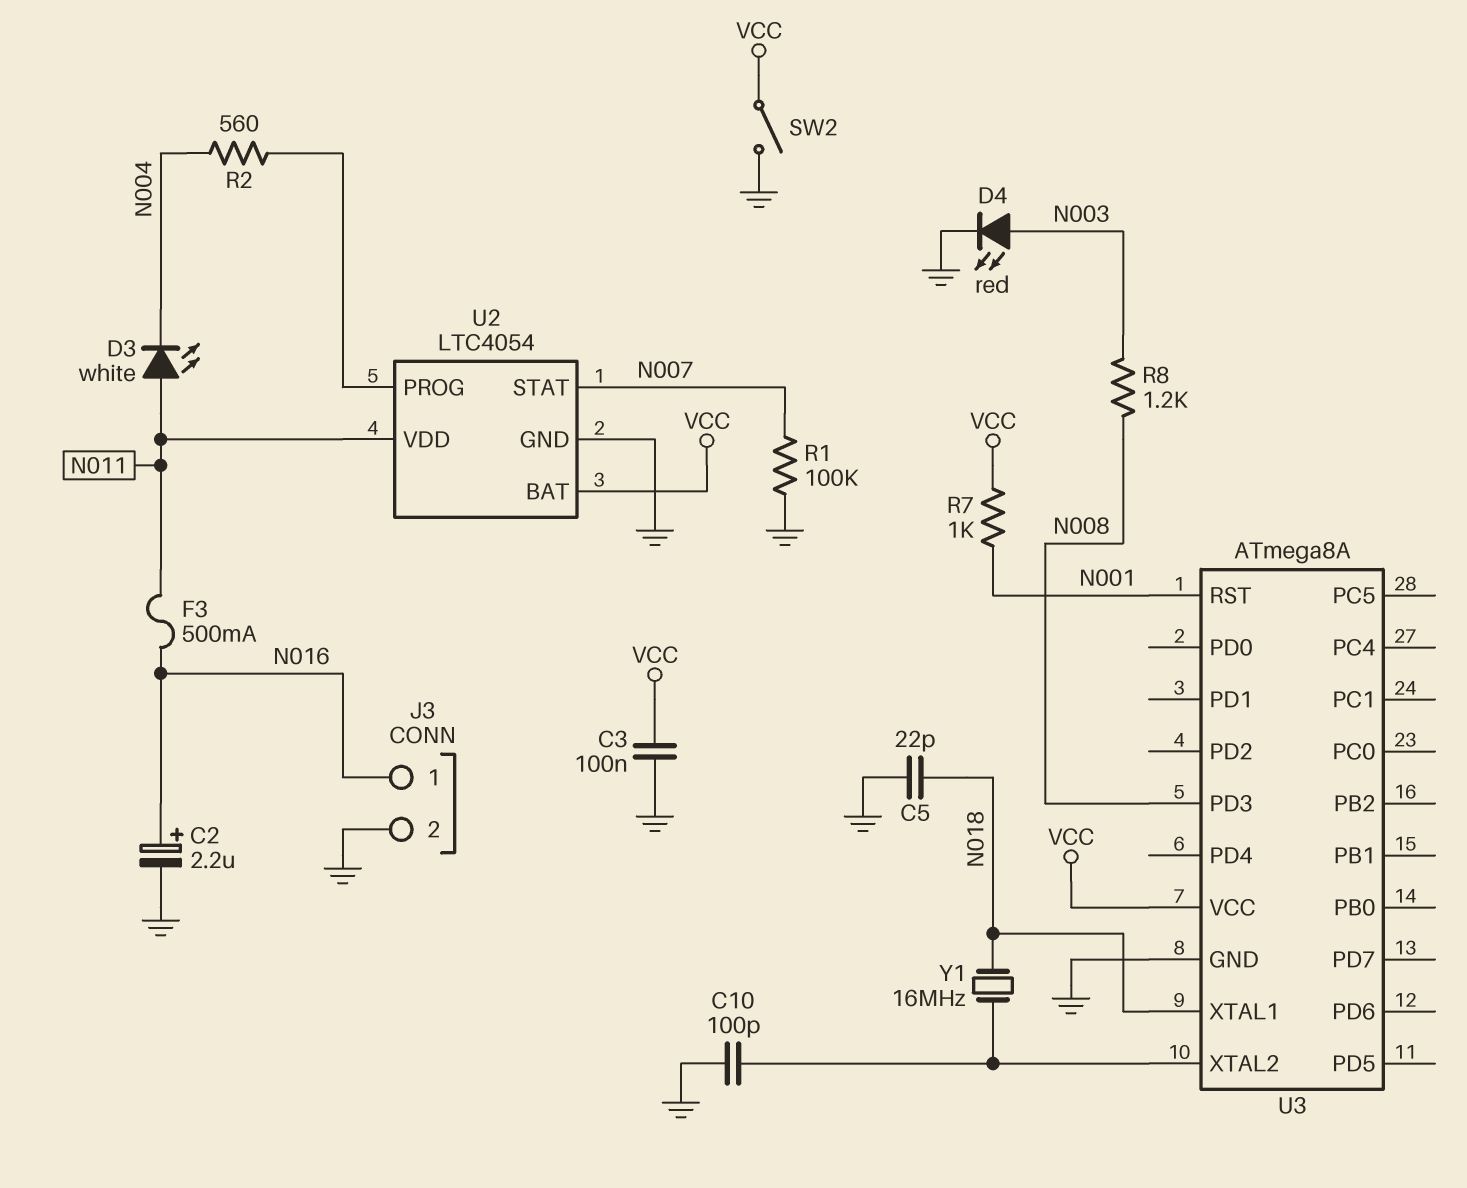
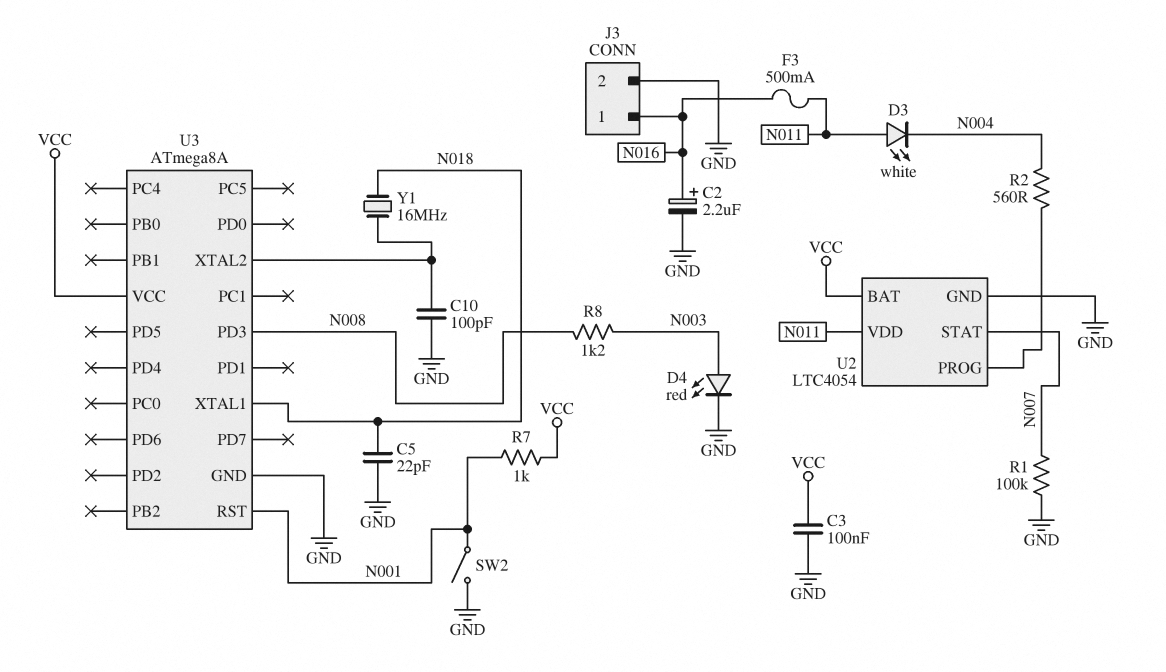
SW2: switch (GND, VCC) -> switch (GND, N001)

